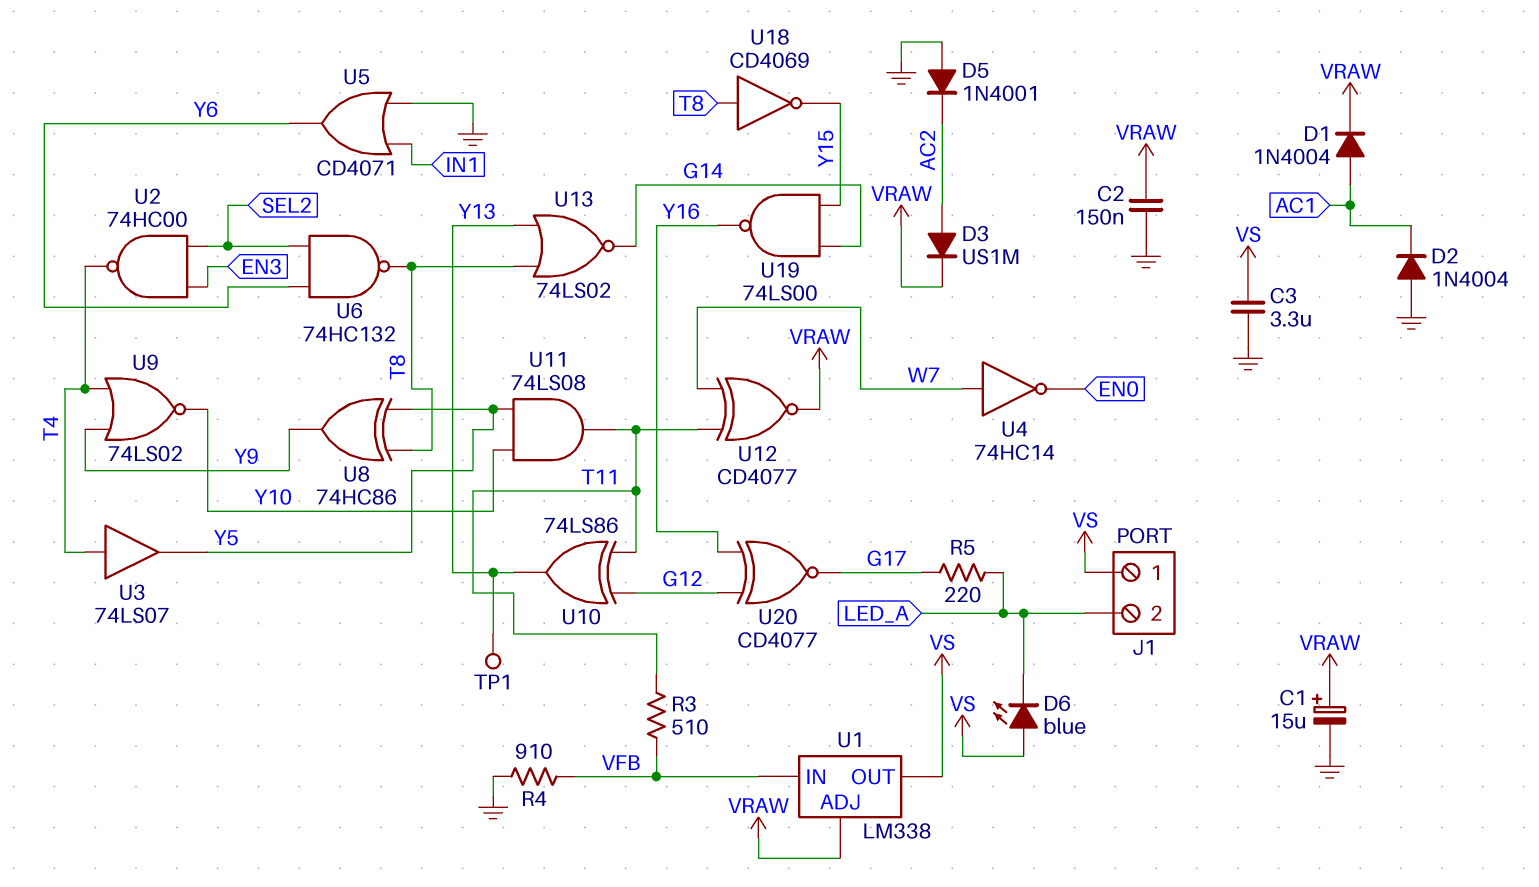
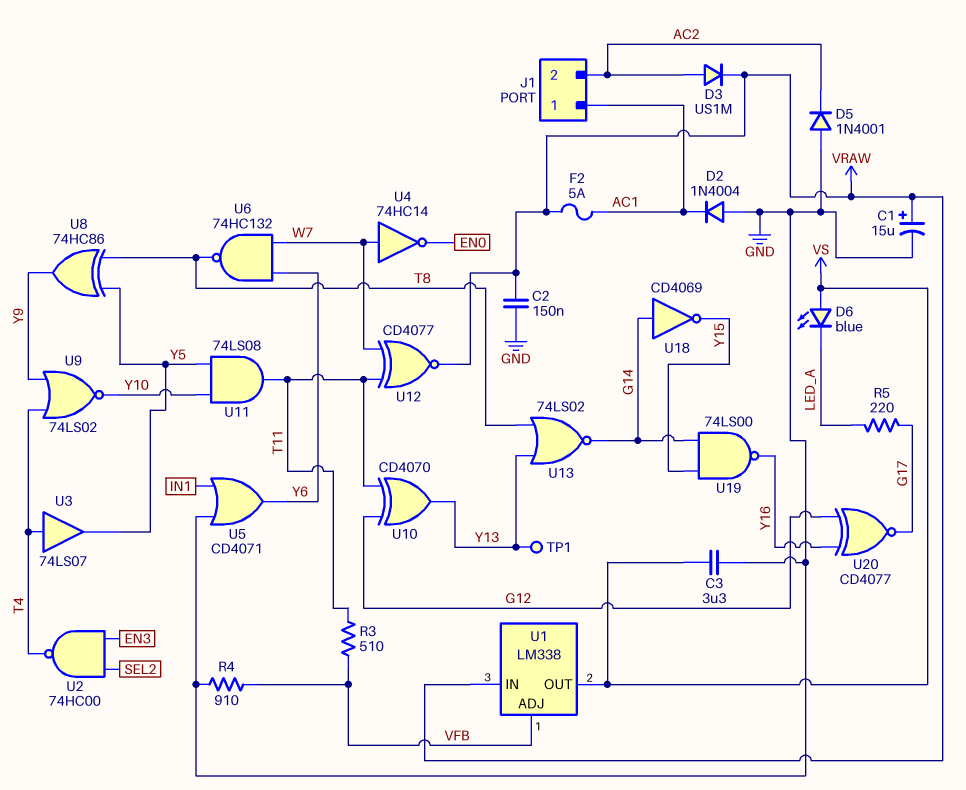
D1: diode 1N4004 (A AC1, K VRAW) -> none
F2: none -> 5A (AC1, VRAW)
J1 pin 1: VS -> AC1
J1 pin 2: LED_A -> AC2
U1 pin ADJ: VRAW -> VFB
U1 pin IN: VFB -> VRAW
U6: NAND 74HC132 (in SEL2, in Y6, out T8) -> NAND 74HC132 (in W7, in Y6, out T8)
U10: XOR 74LS86 (in G12, in T11, out Y13) -> XOR CD4070 (in G12, in T11, out Y13)
U18: NOT CD4069 (in T8, out Y15) -> NOT CD4069 (in G14, out Y15)

